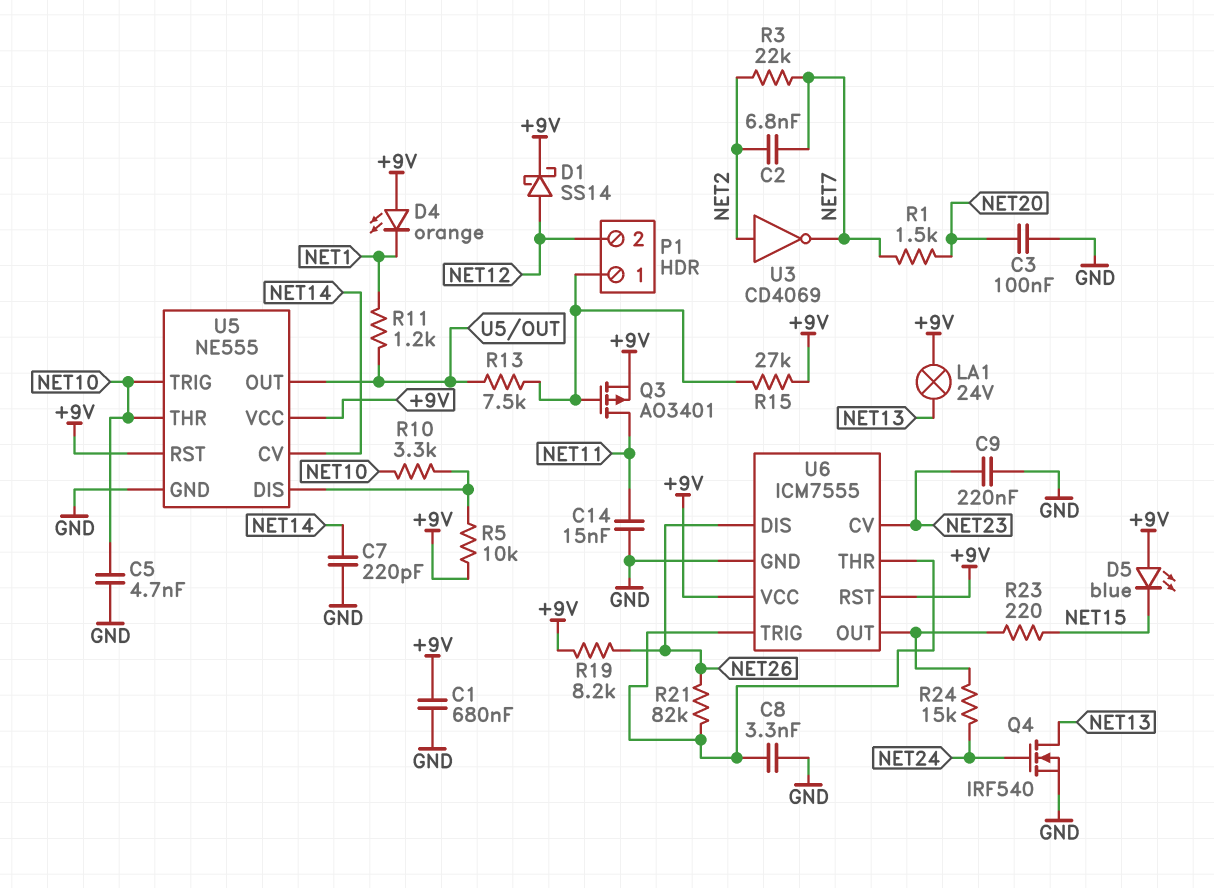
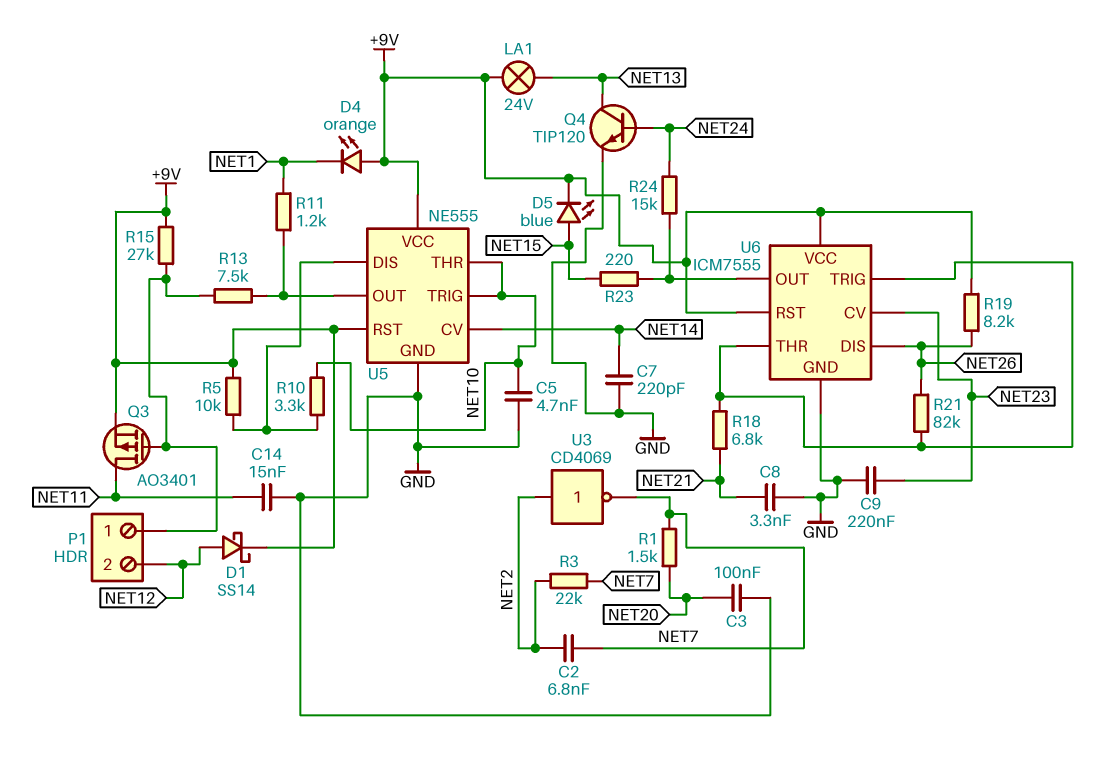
C1: 680nF (+9V, GND) -> none
C8: 3.3nF (GND, U6/THR) -> 3.3nF (GND, NET21)
D5: LED blue (A +9V, K NET15) -> LED blue (A NET15, K +9V)
Q4: NMOS IRF540 (G NET24, D NET13, S GND) -> NPN TIP120 (B NET24, C NET13, E GND)
R18: none -> 6.8k (NET21, U6/THR)

